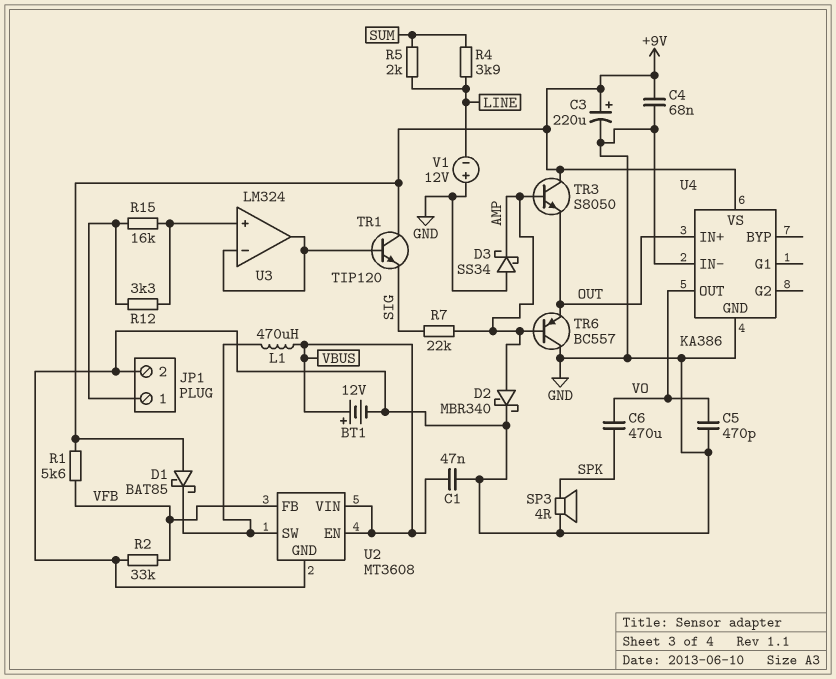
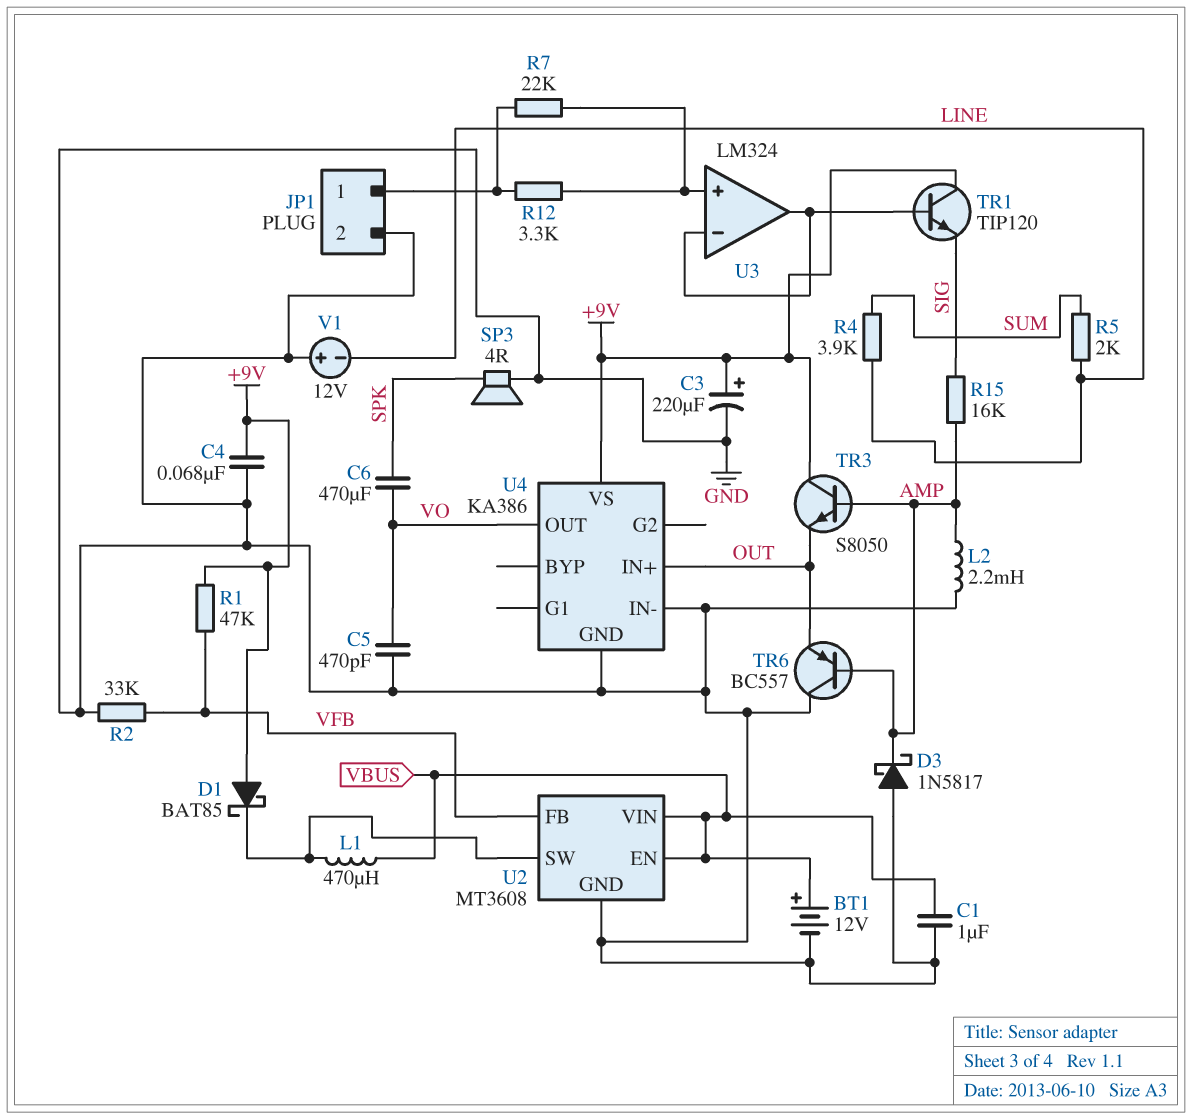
C1: 47nF (GND, VBUS) -> 1uF (GND, VBUS)
D2: schottky MBR340 (A AMP, K GND) -> none
D3: schottky SS34 (A GND, K AMP) -> schottky 1N5817 (A GND, K AMP)
L2: none -> 2.2mH (AMP, GND)
R1: 5.6k (+9V, VFB) -> 47k (+9V, VFB)
R7: 22k (AMP, SIG) -> 22k (JP1/1, U3/in+)
R15: 16k (JP1/1, U3/in+) -> 16k (AMP, SIG)

